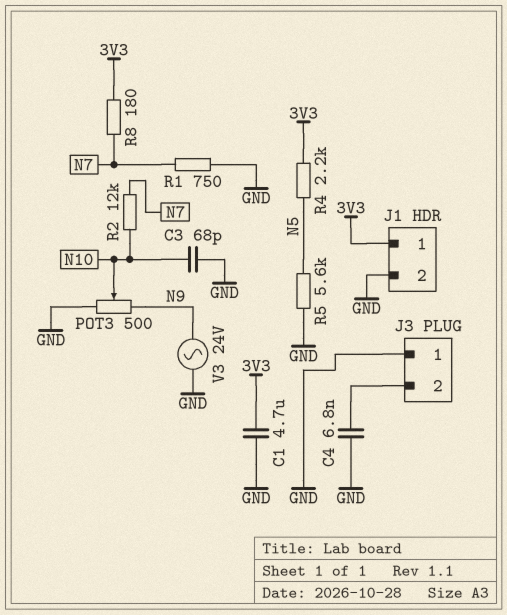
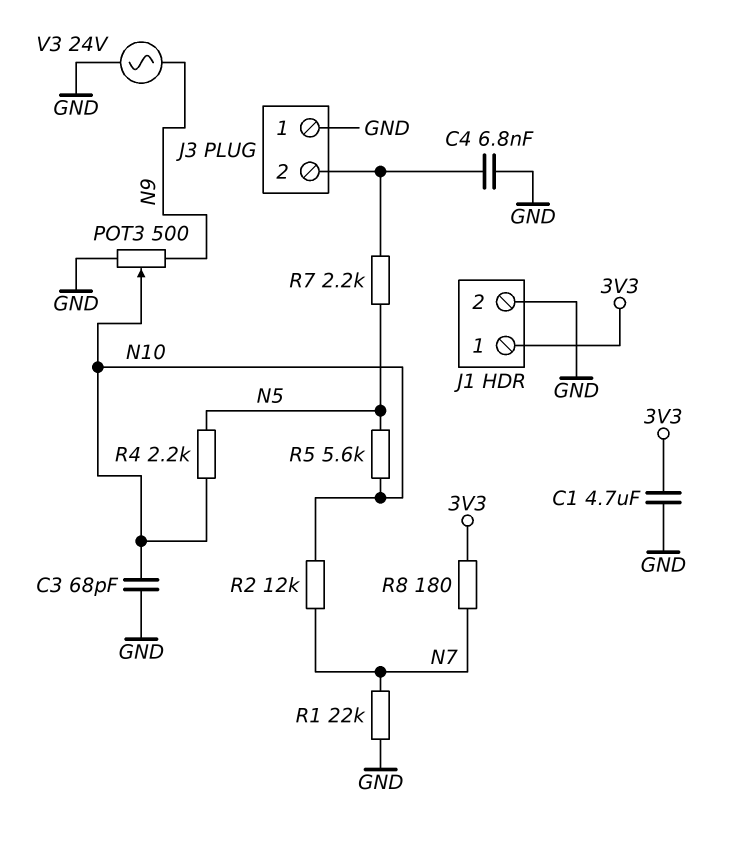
R1: 750 (GND, N7) -> 22k (GND, N7)
R4: 2.2k (3V3, N5) -> 2.2k (N5, N10)
R5: 5.6k (GND, N5) -> 5.6k (N5, N10)
R7: none -> 2.2k (J3/2, N5)

